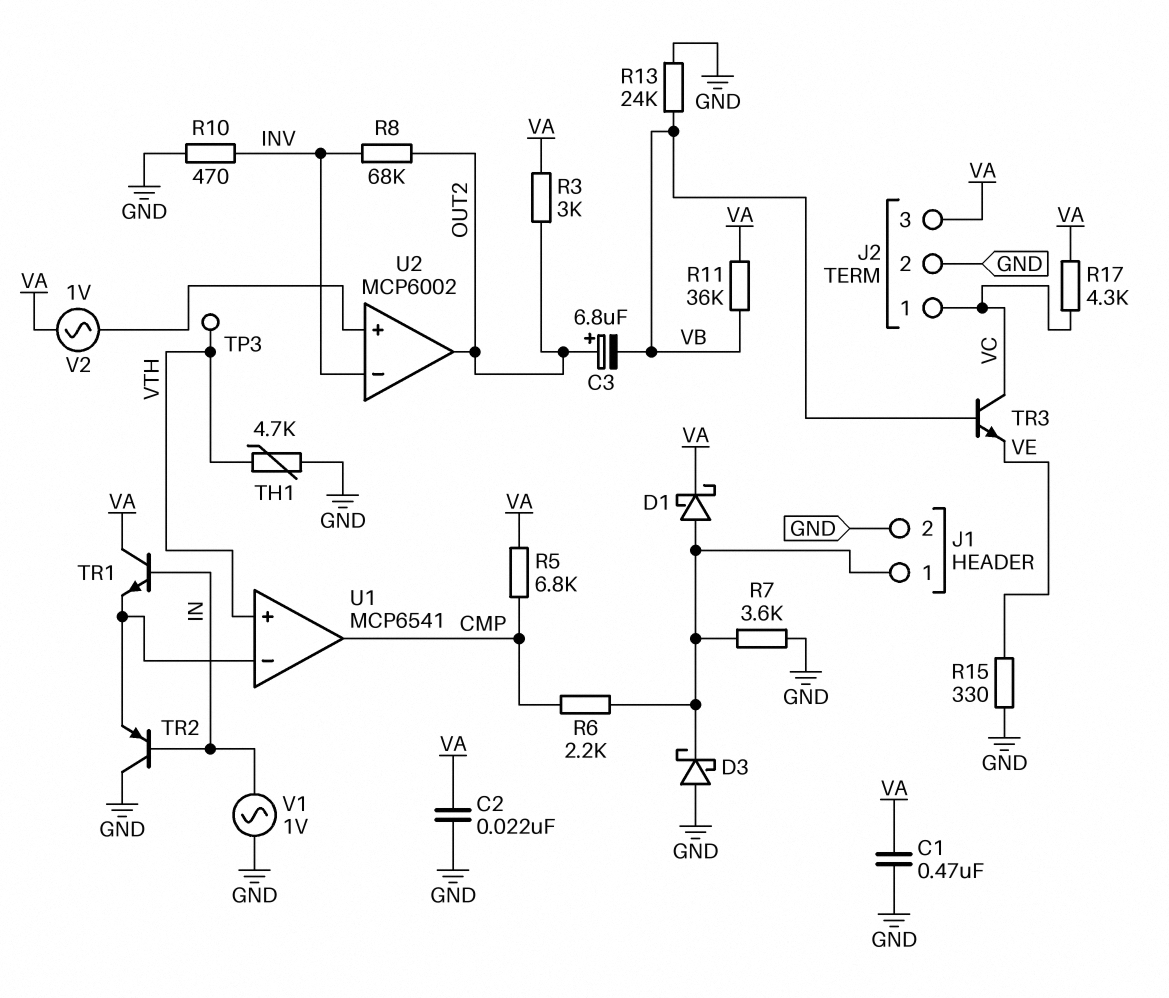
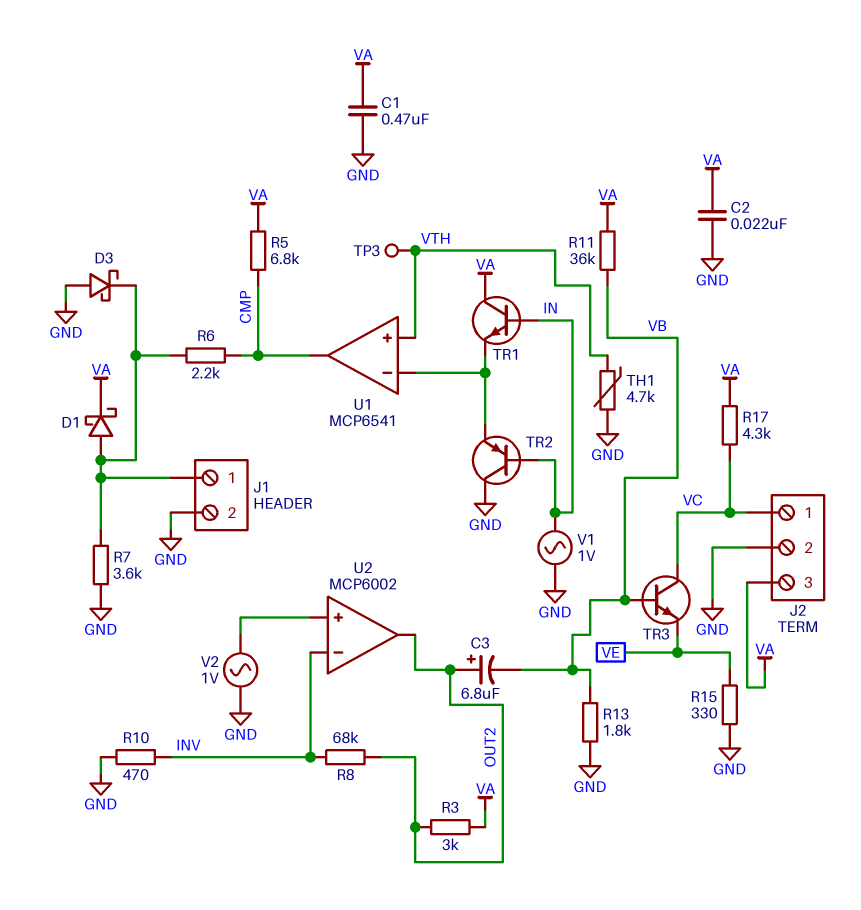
R13: 24k (GND, VB) -> 1.8k (GND, VB)
V2: AC 1V (U2/in+, VA) -> AC 1V (GND, U2/in+)

